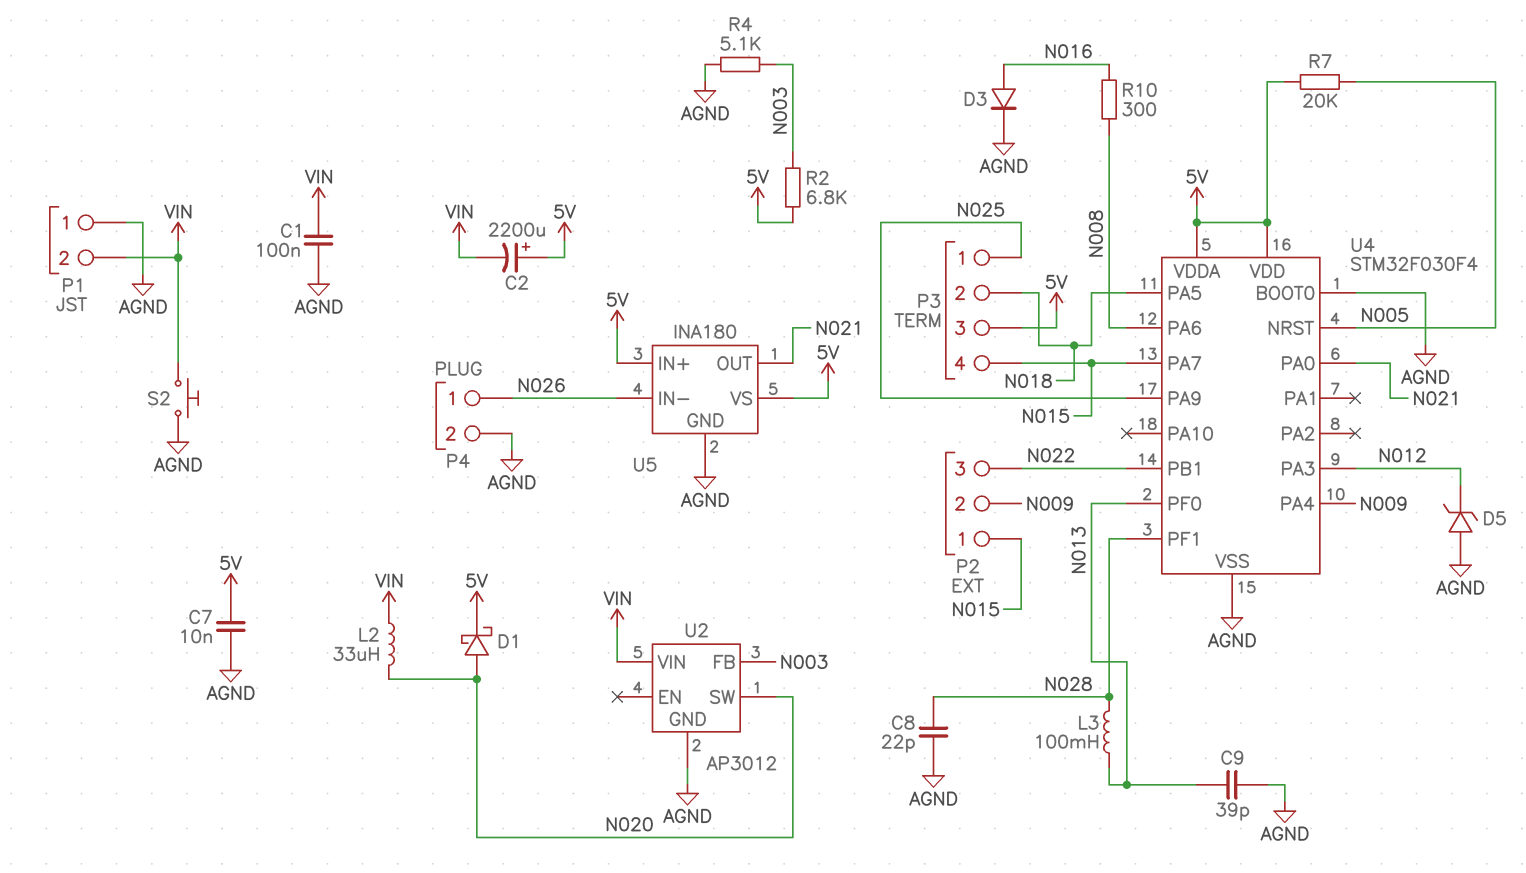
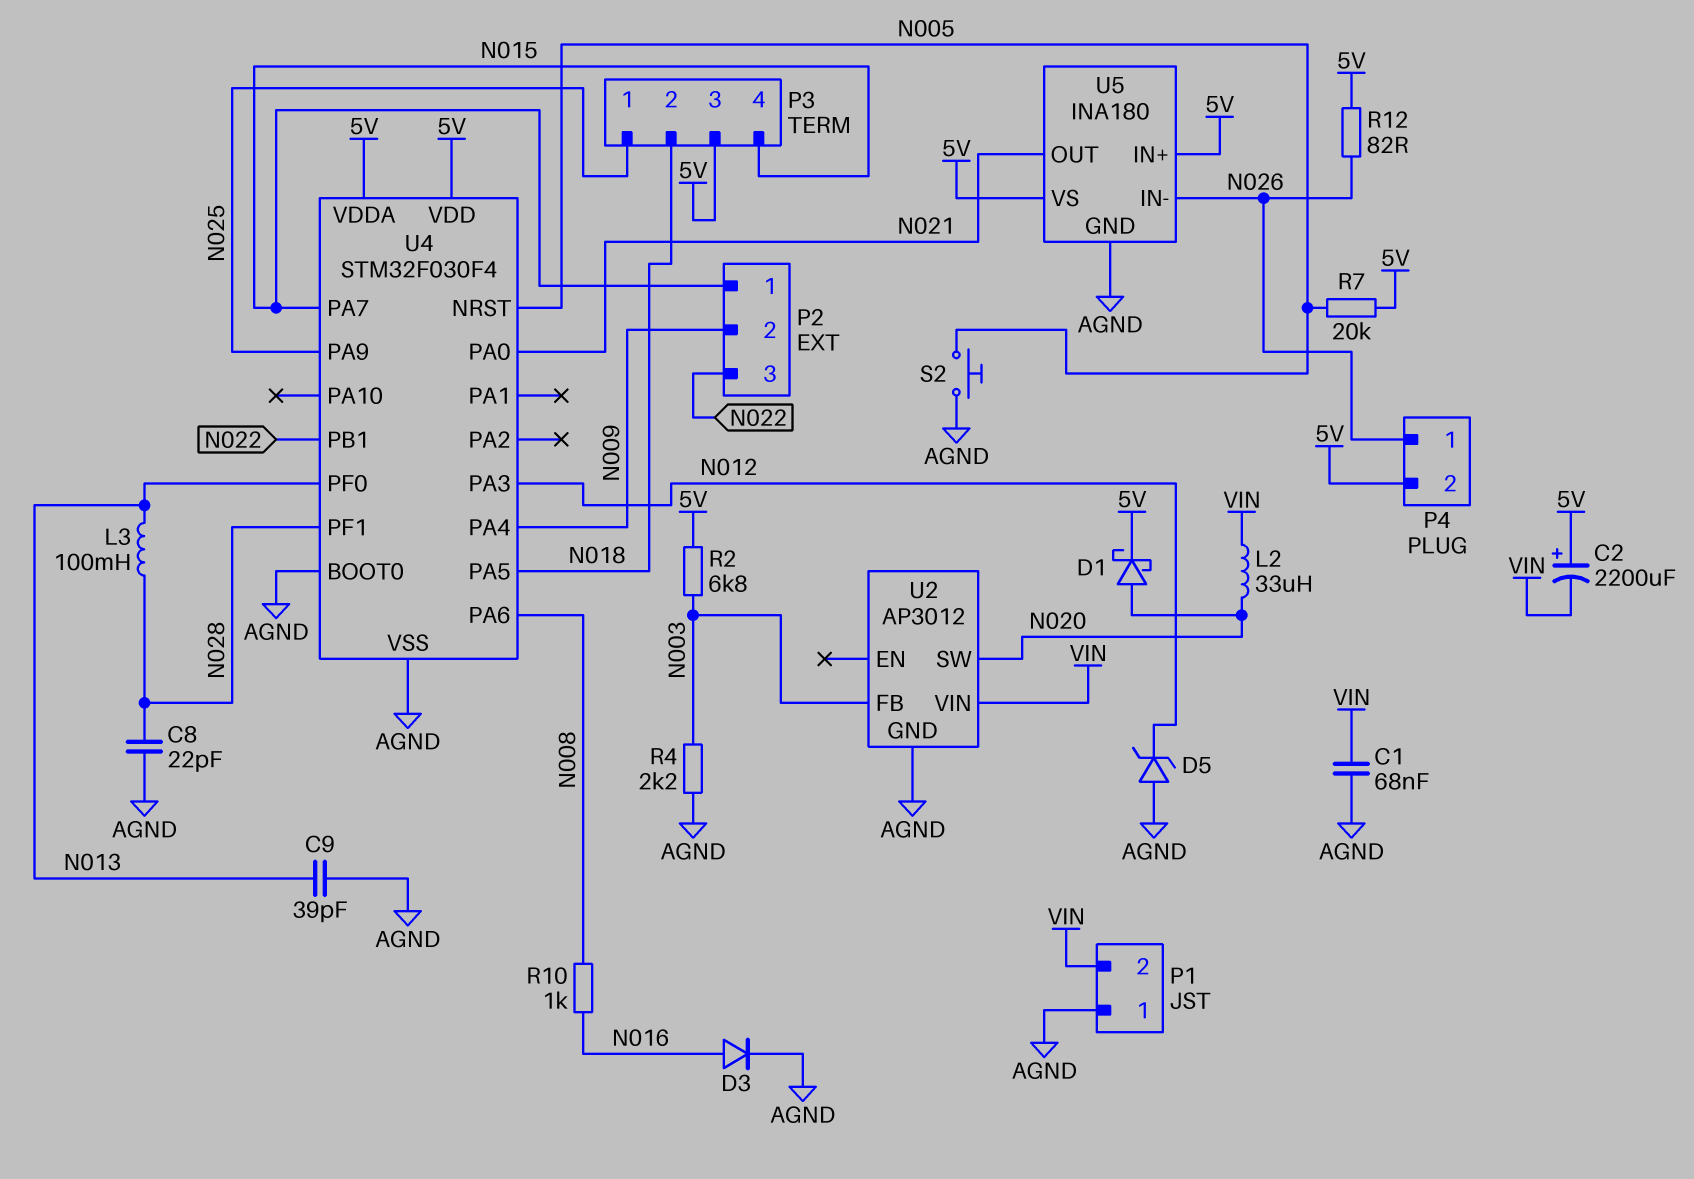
C1: 100nF (AGND, VIN) -> 68nF (AGND, VIN)
C7: 10nF (5V, AGND) -> none
P4 pin 2: AGND -> 5V
R4: 5.1k (AGND, N003) -> 2.2k (AGND, N003)
R10: 300 (N008, N016) -> 1k (N008, N016)
R12: none -> 82 (5V, N026)
S2: button (AGND, VIN) -> button (AGND, N005)

